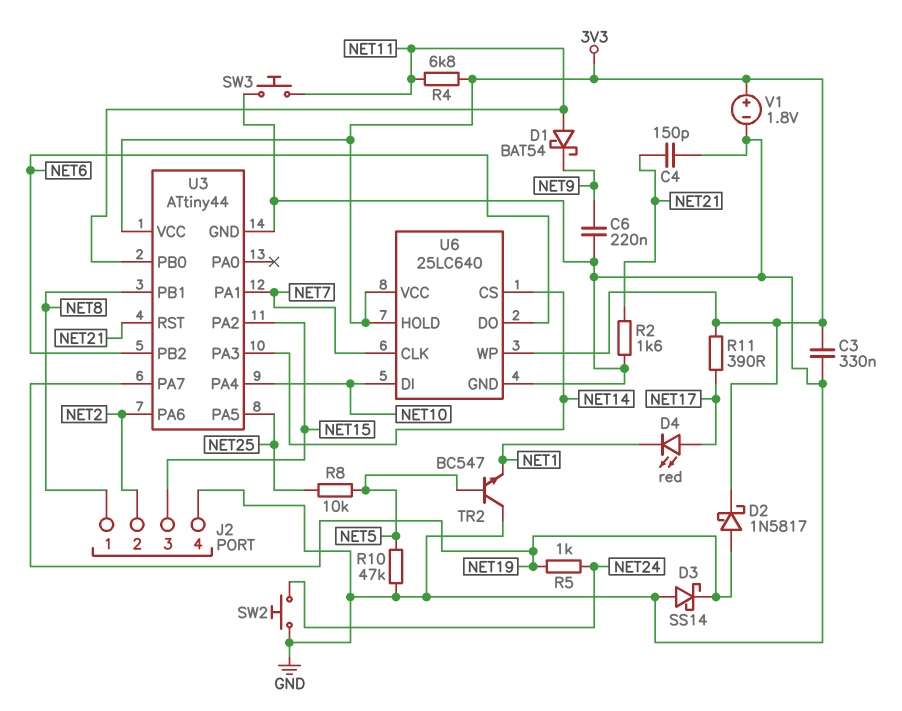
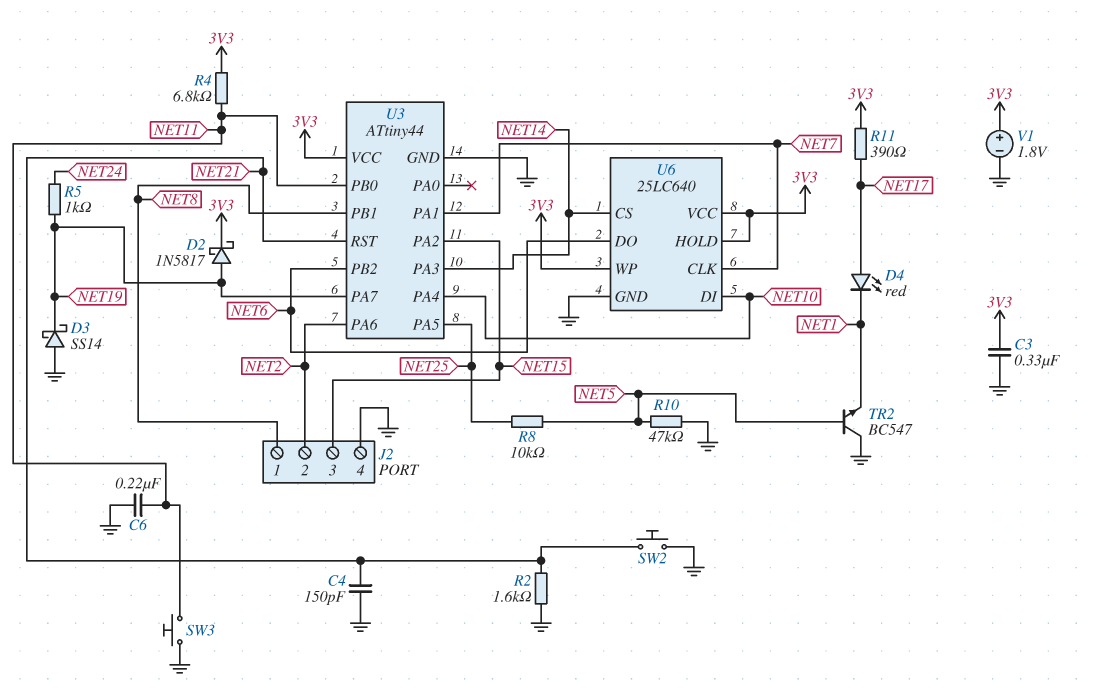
C6: 220nF (GND, NET9) -> 220nF (GND, NET11)
D1: schottky BAT54 (A NET11, K NET9) -> none
SW2: button (GND, NET24) -> button (GND, NET21)

